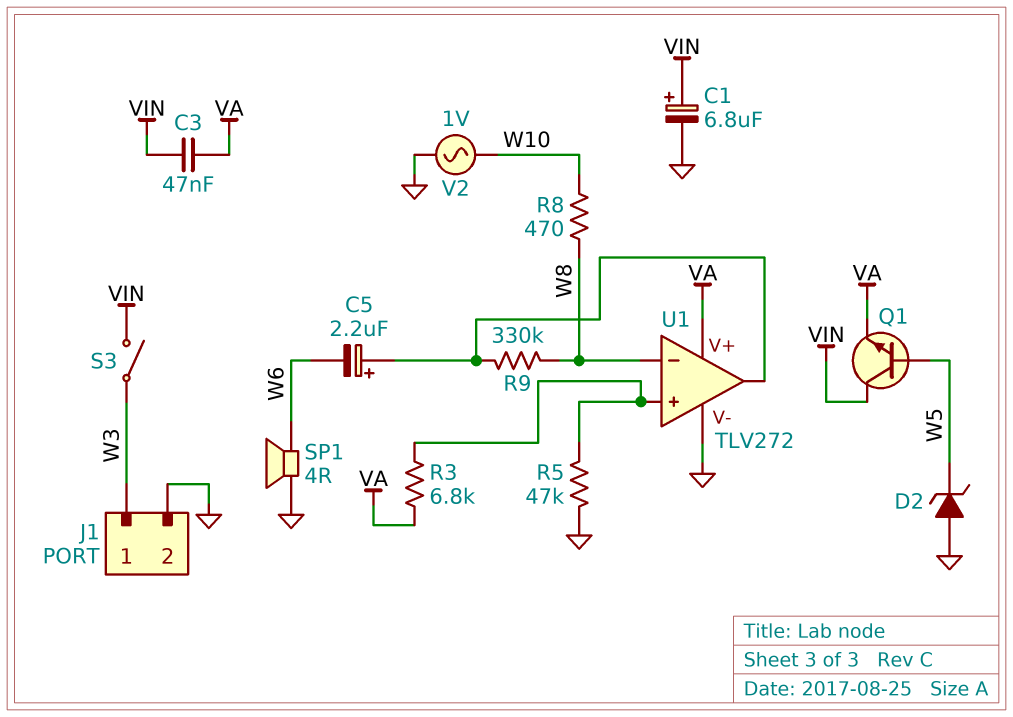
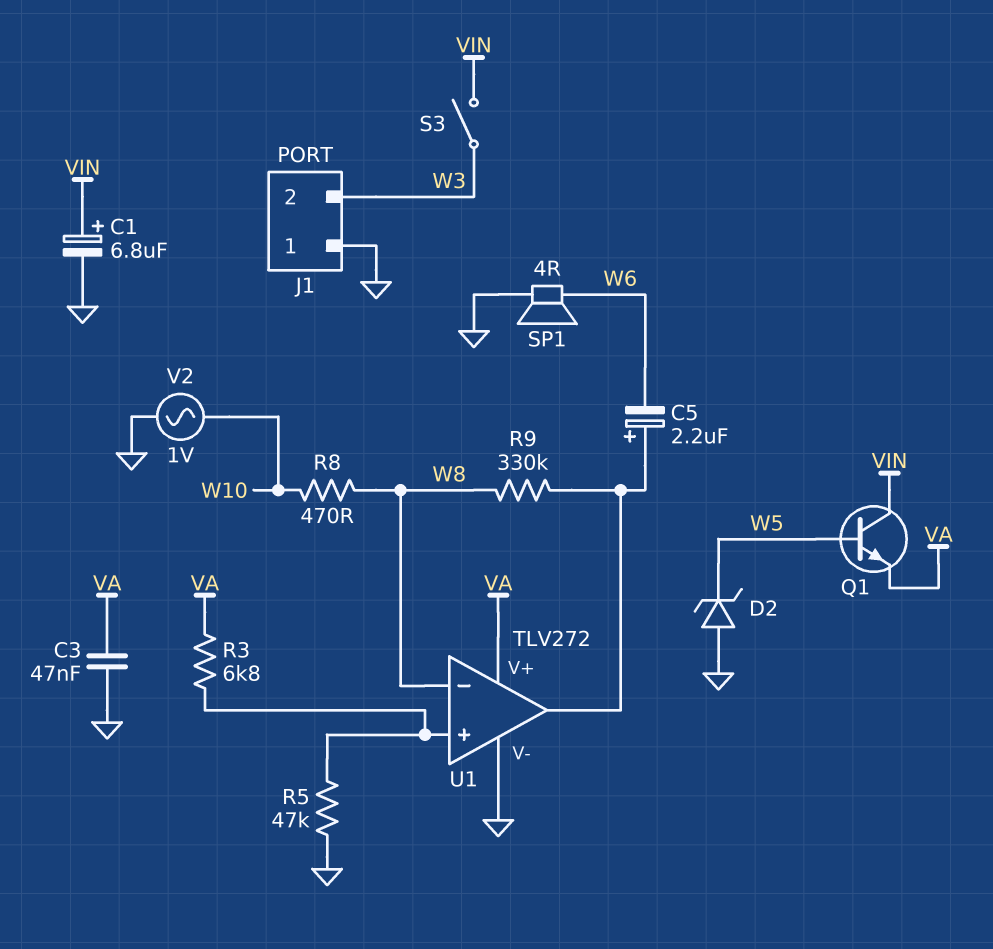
C3: 47nF (VA, VIN) -> 47nF (GND, VA)
J1 pin 1: W3 -> GND
J1 pin 2: GND -> W3

